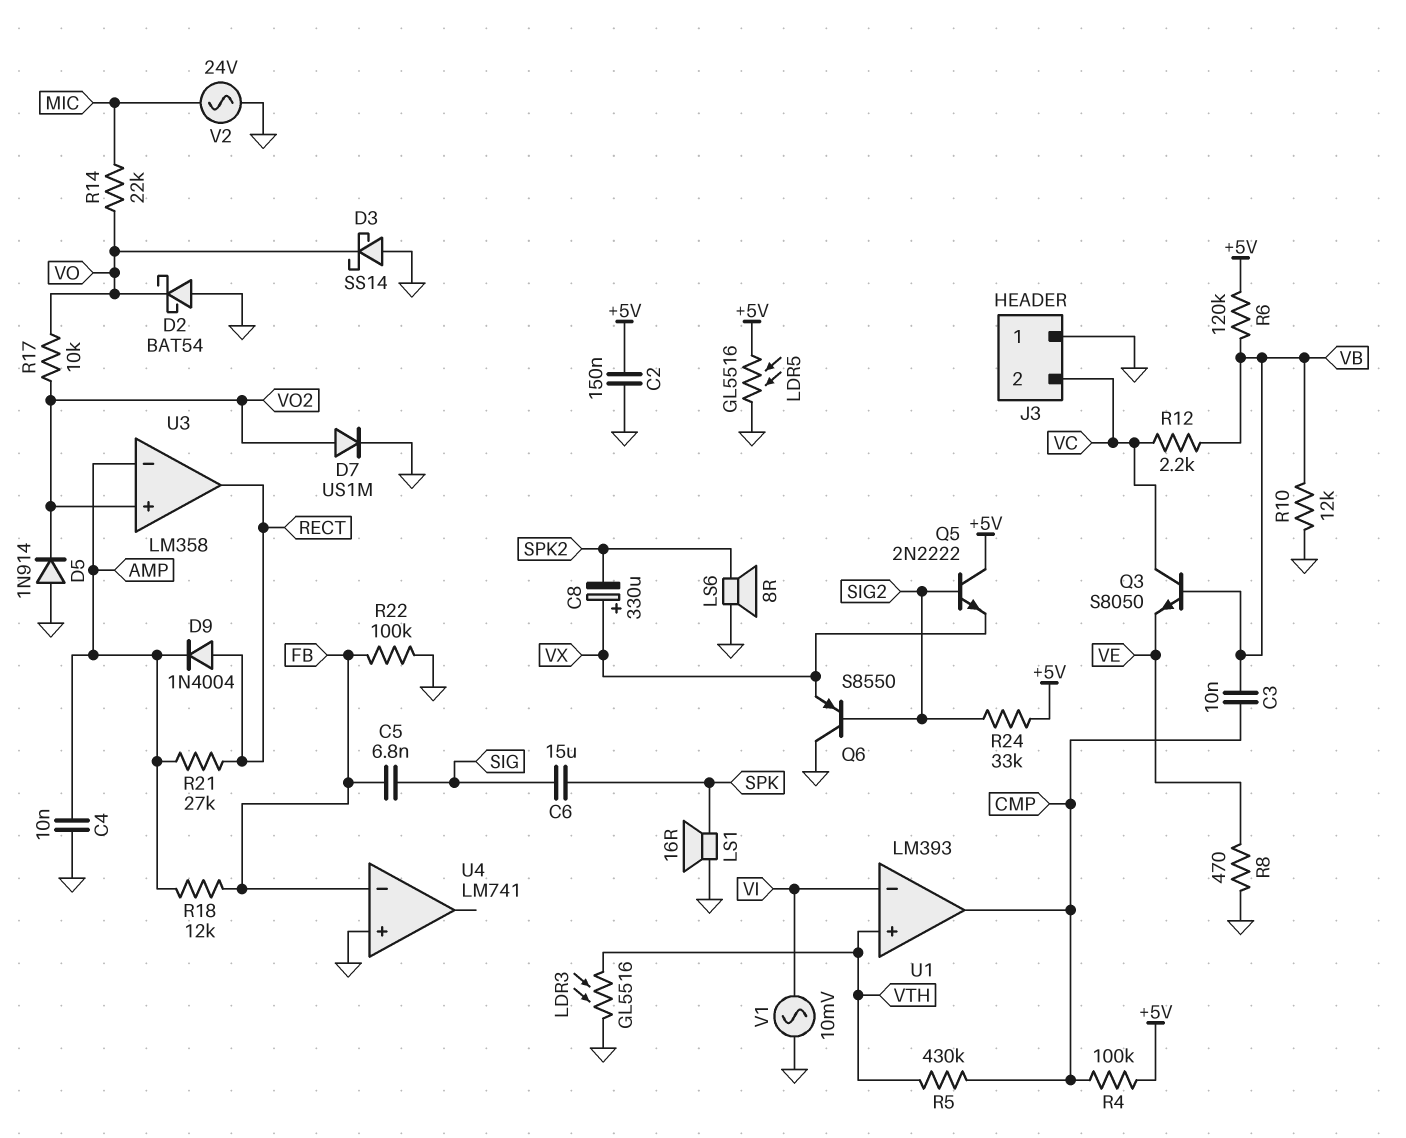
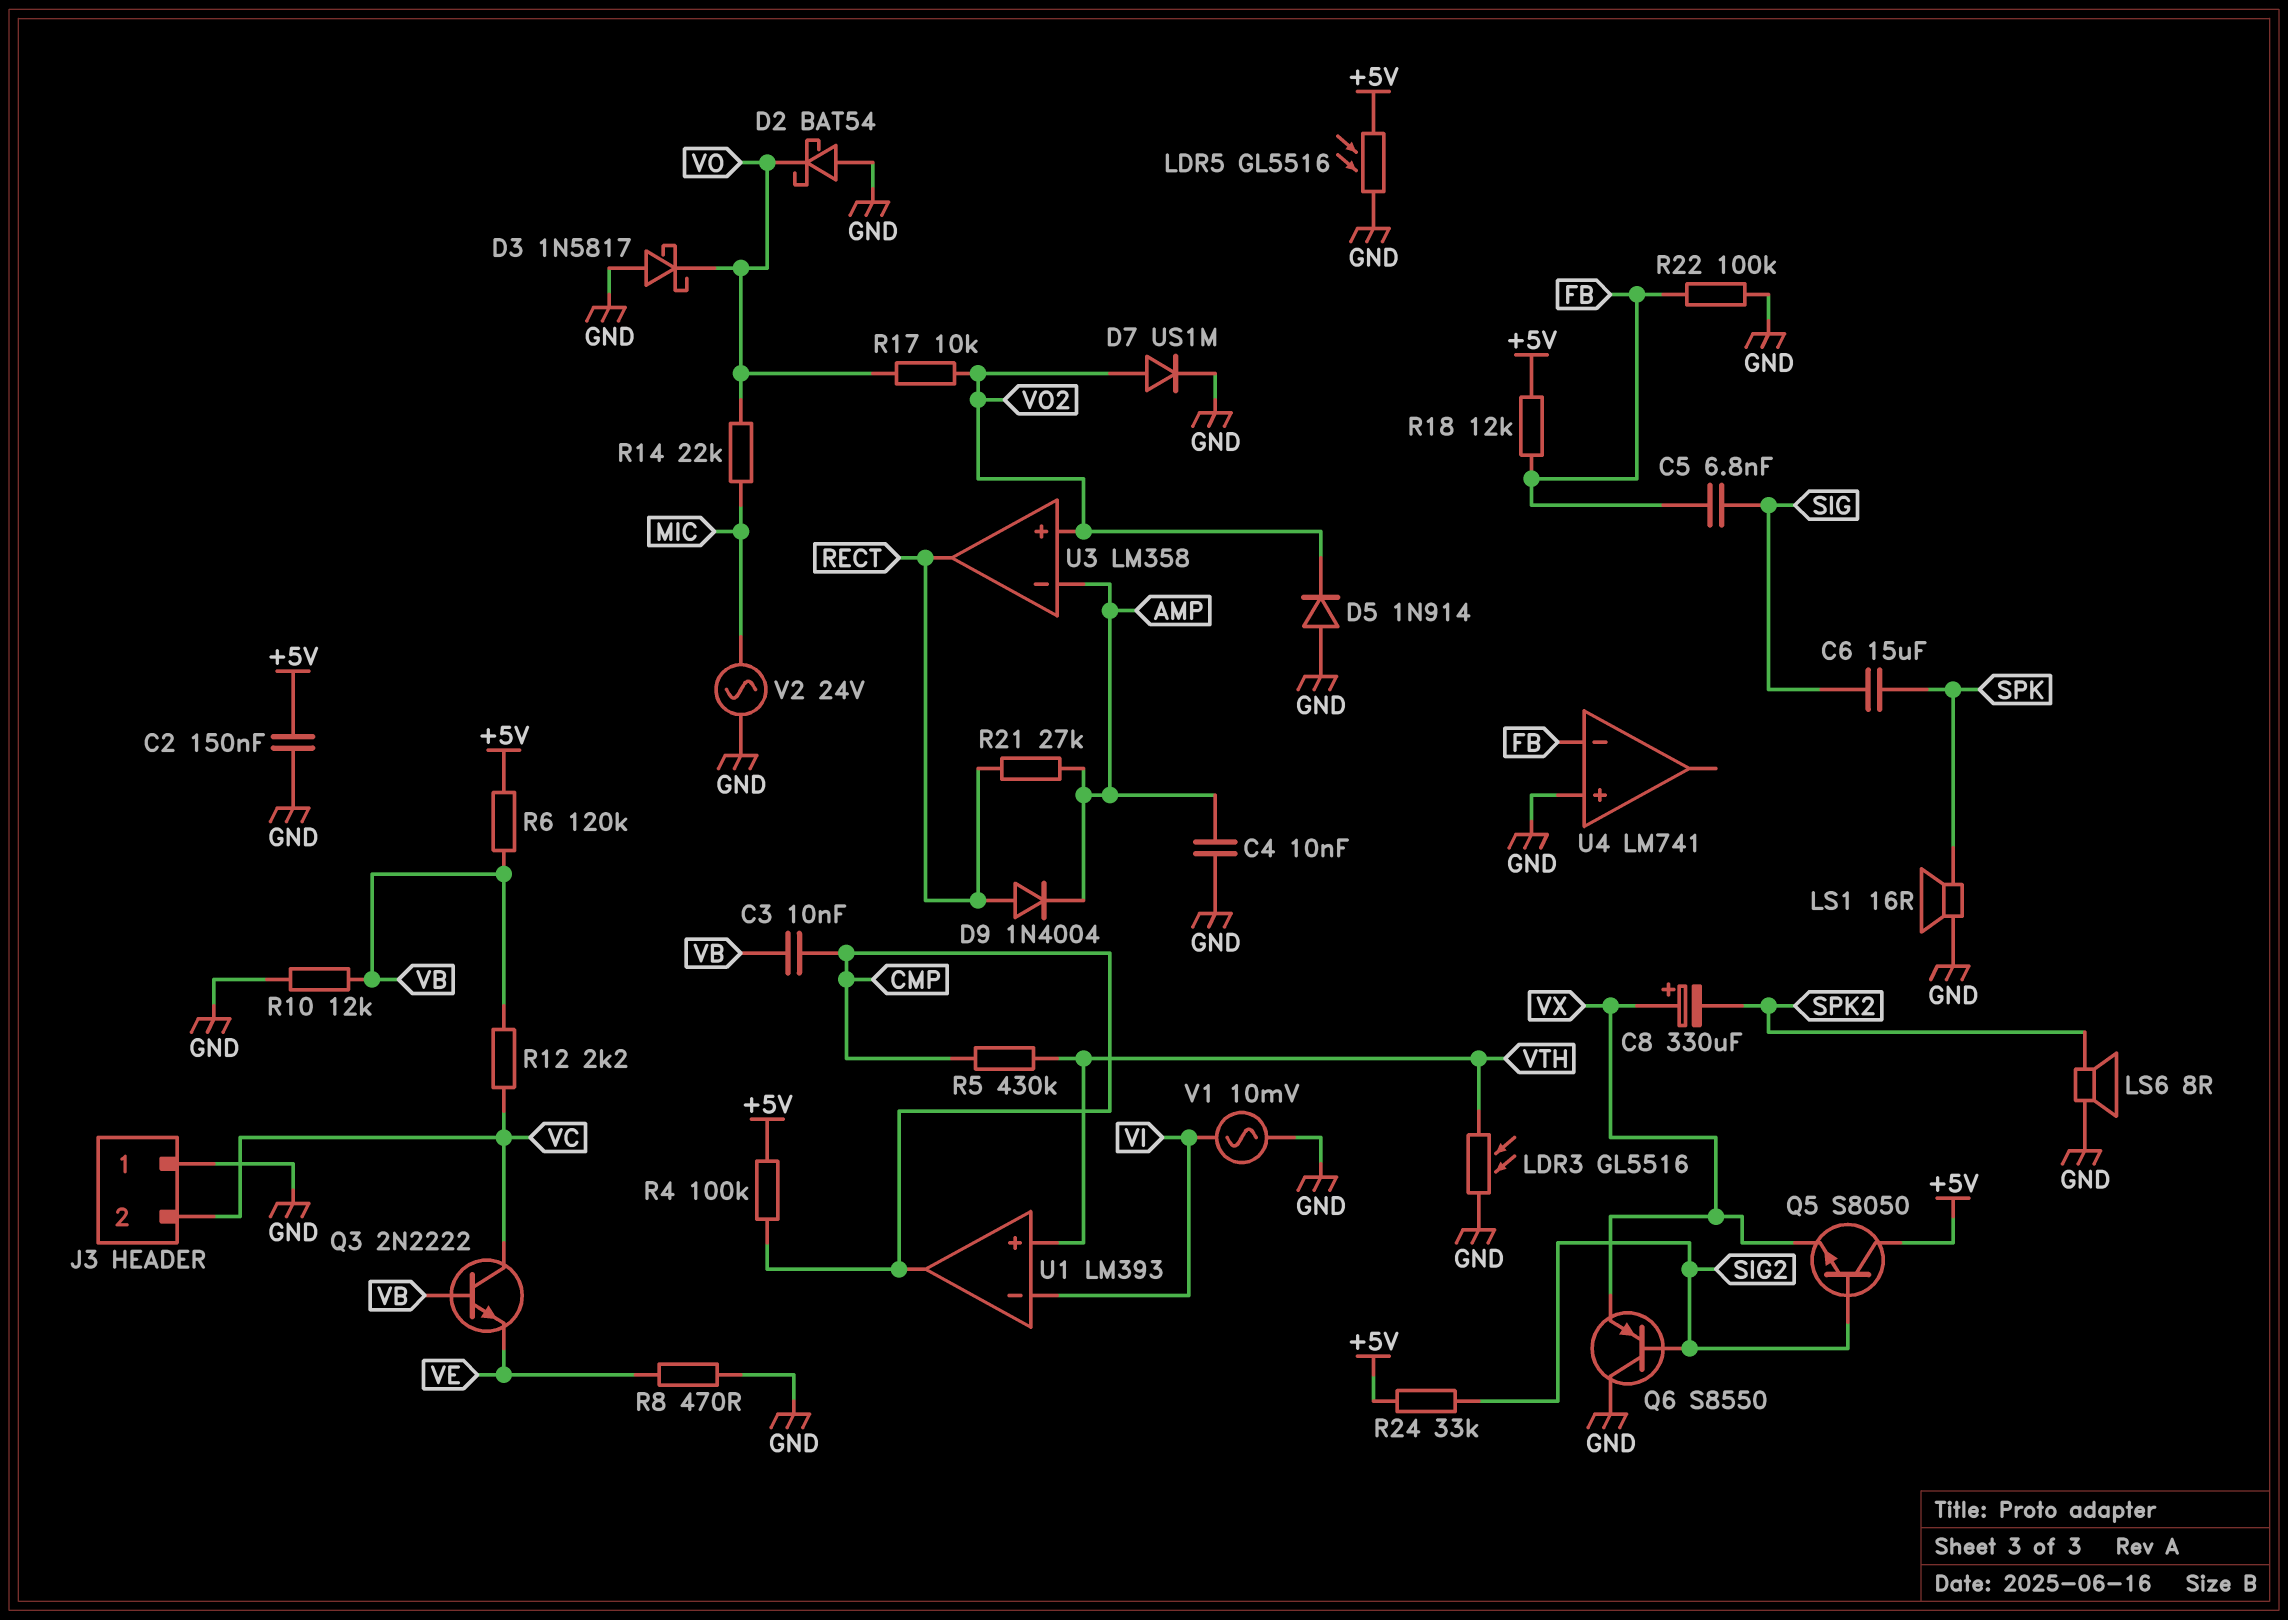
D3: schottky SS14 (A GND, K VO) -> schottky 1N5817 (A GND, K VO)
Q3: NPN S8050 (B VB, C VC, E VE) -> NPN 2N2222 (B VB, C VC, E VE)
Q5: NPN 2N2222 (B SIG2, C +5V, E VX) -> NPN S8050 (B SIG2, C +5V, E VX)
R18: 12k (AMP, FB) -> 12k (+5V, FB)

